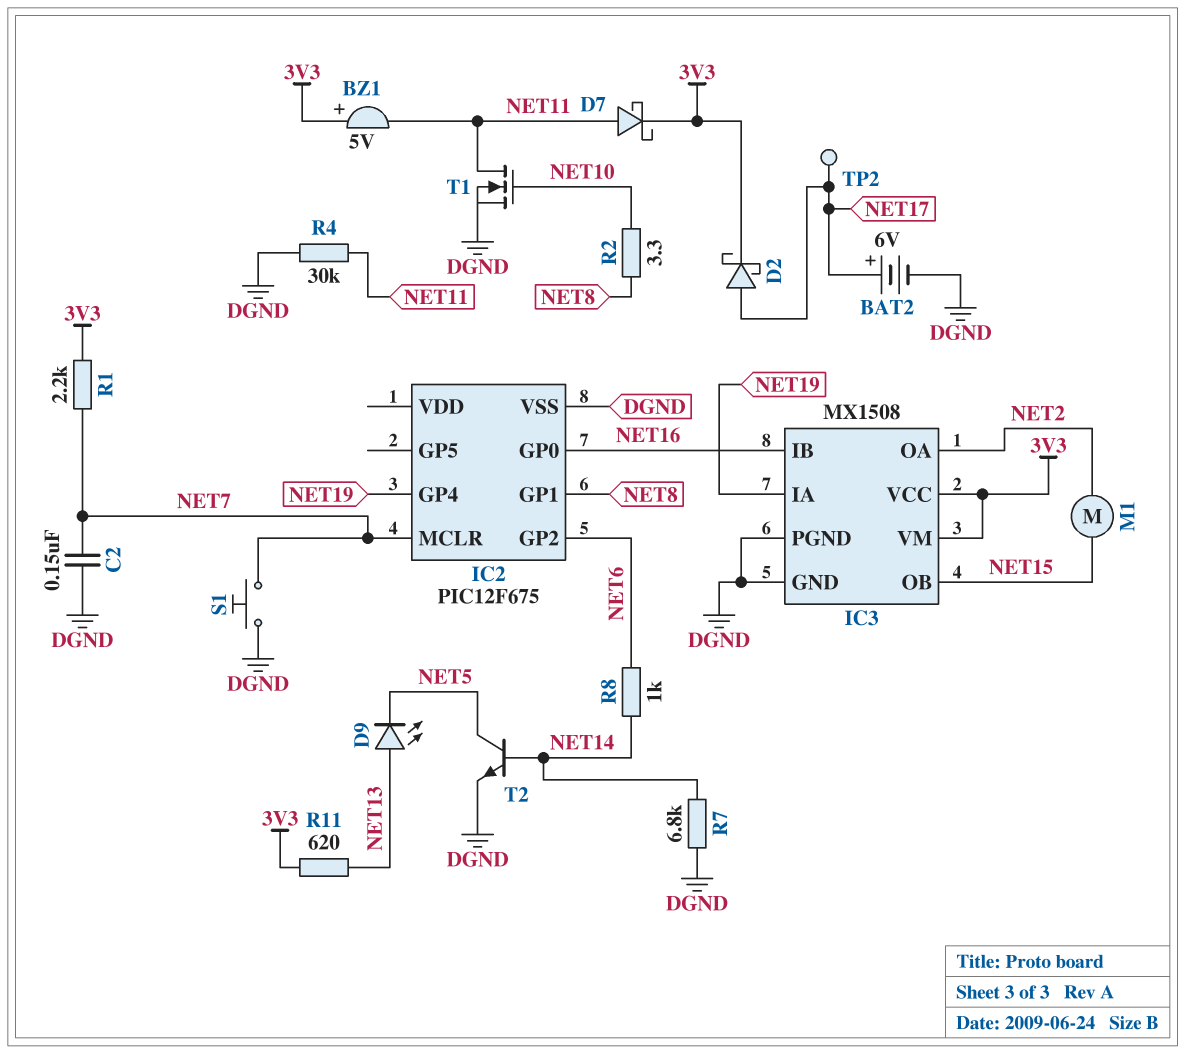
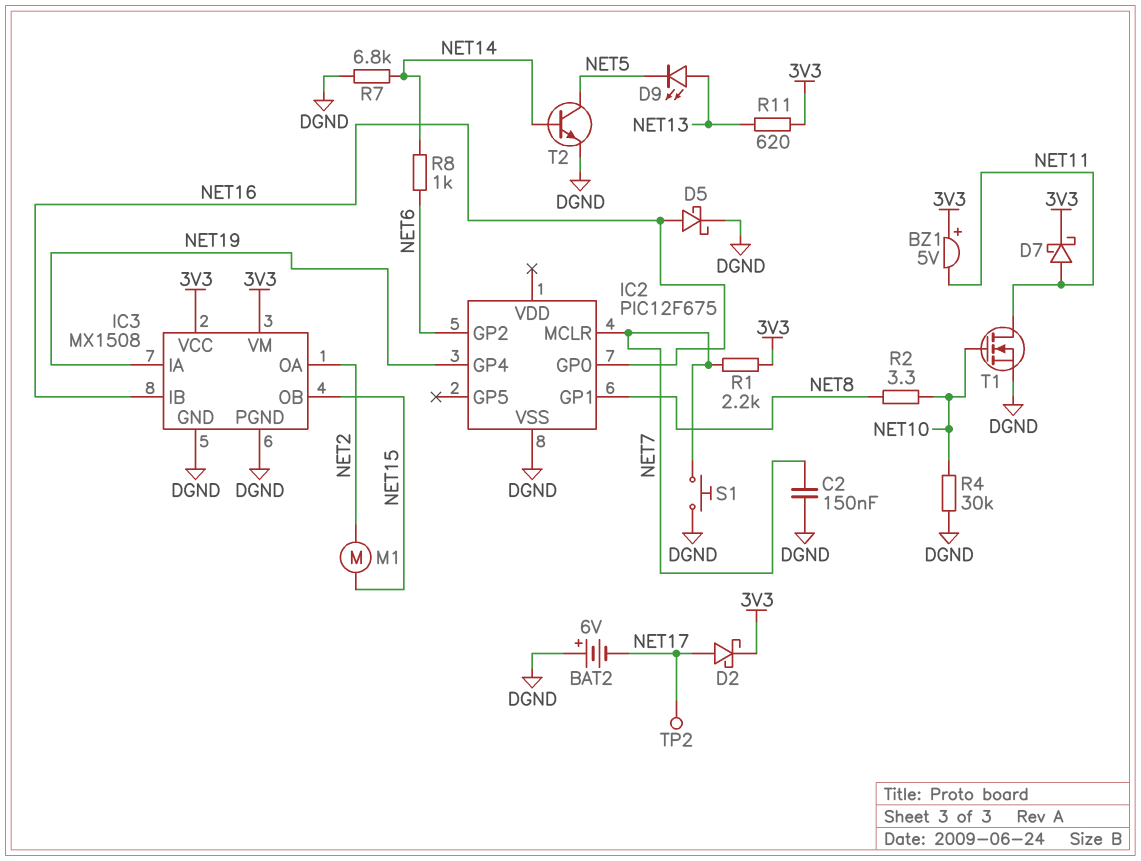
BAT2: 6V (plus NET17, minus DGND) -> 6V (plus DGND, minus NET17)
D5: none -> schottky (A NET16, K DGND)
R4: 30k (DGND, NET11) -> 30k (DGND, NET10)

